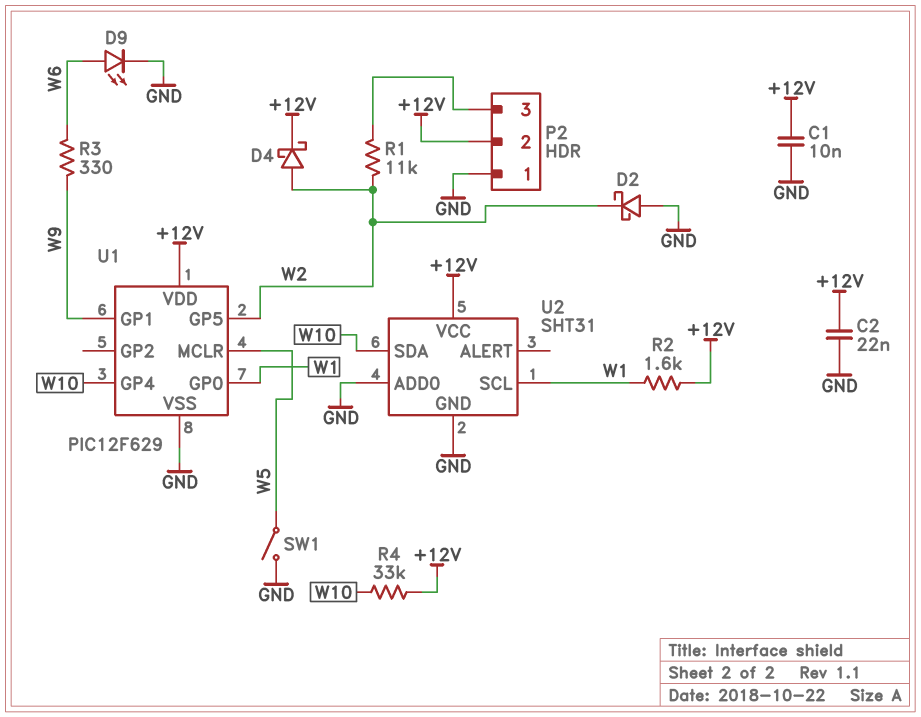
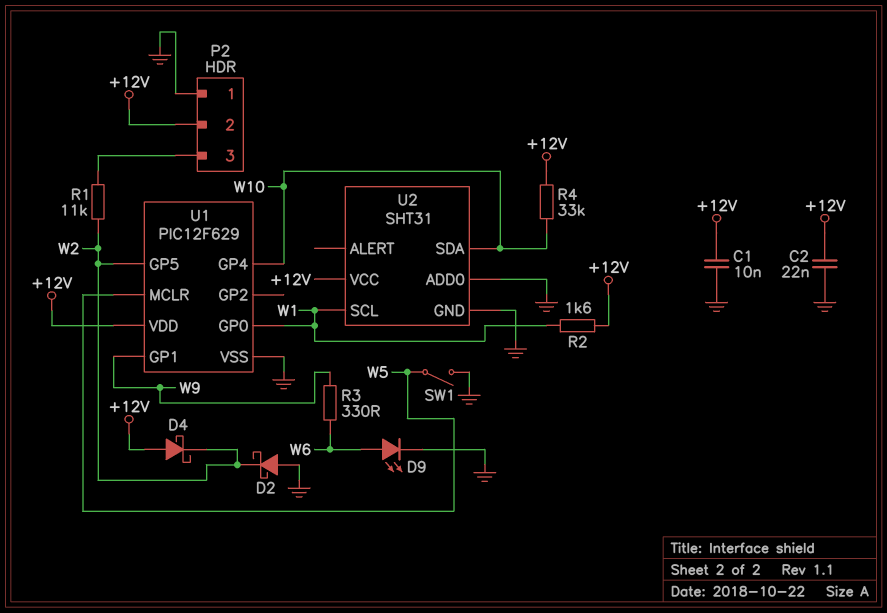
D4: schottky (A W2, K +12V) -> schottky (A +12V, K W2)

